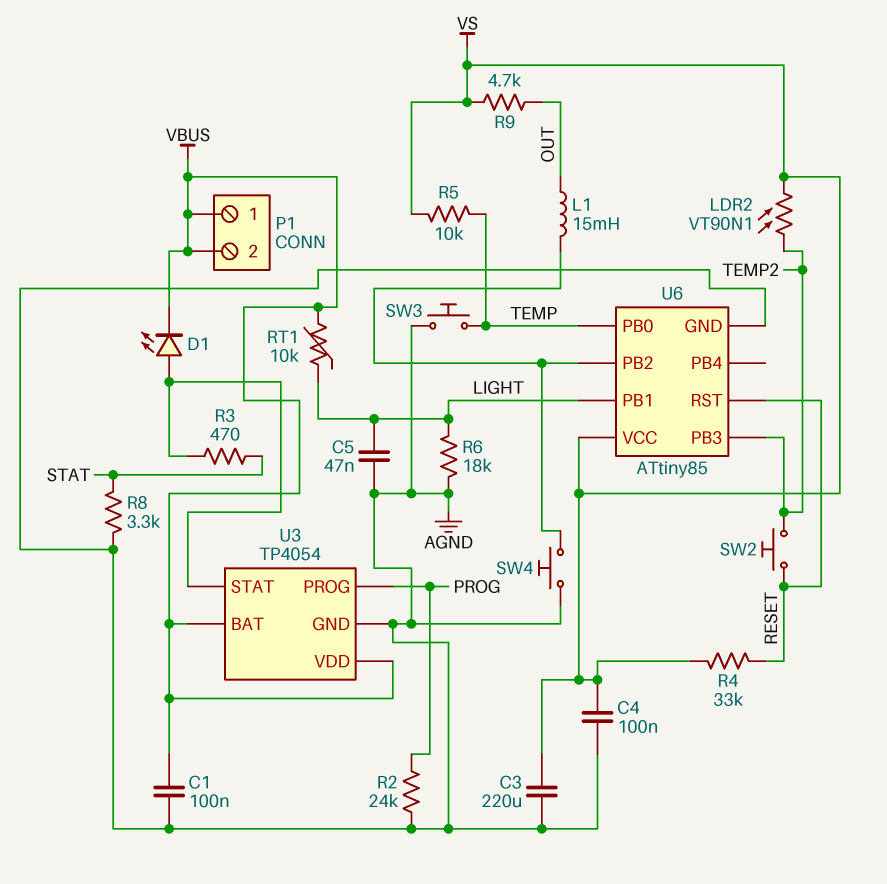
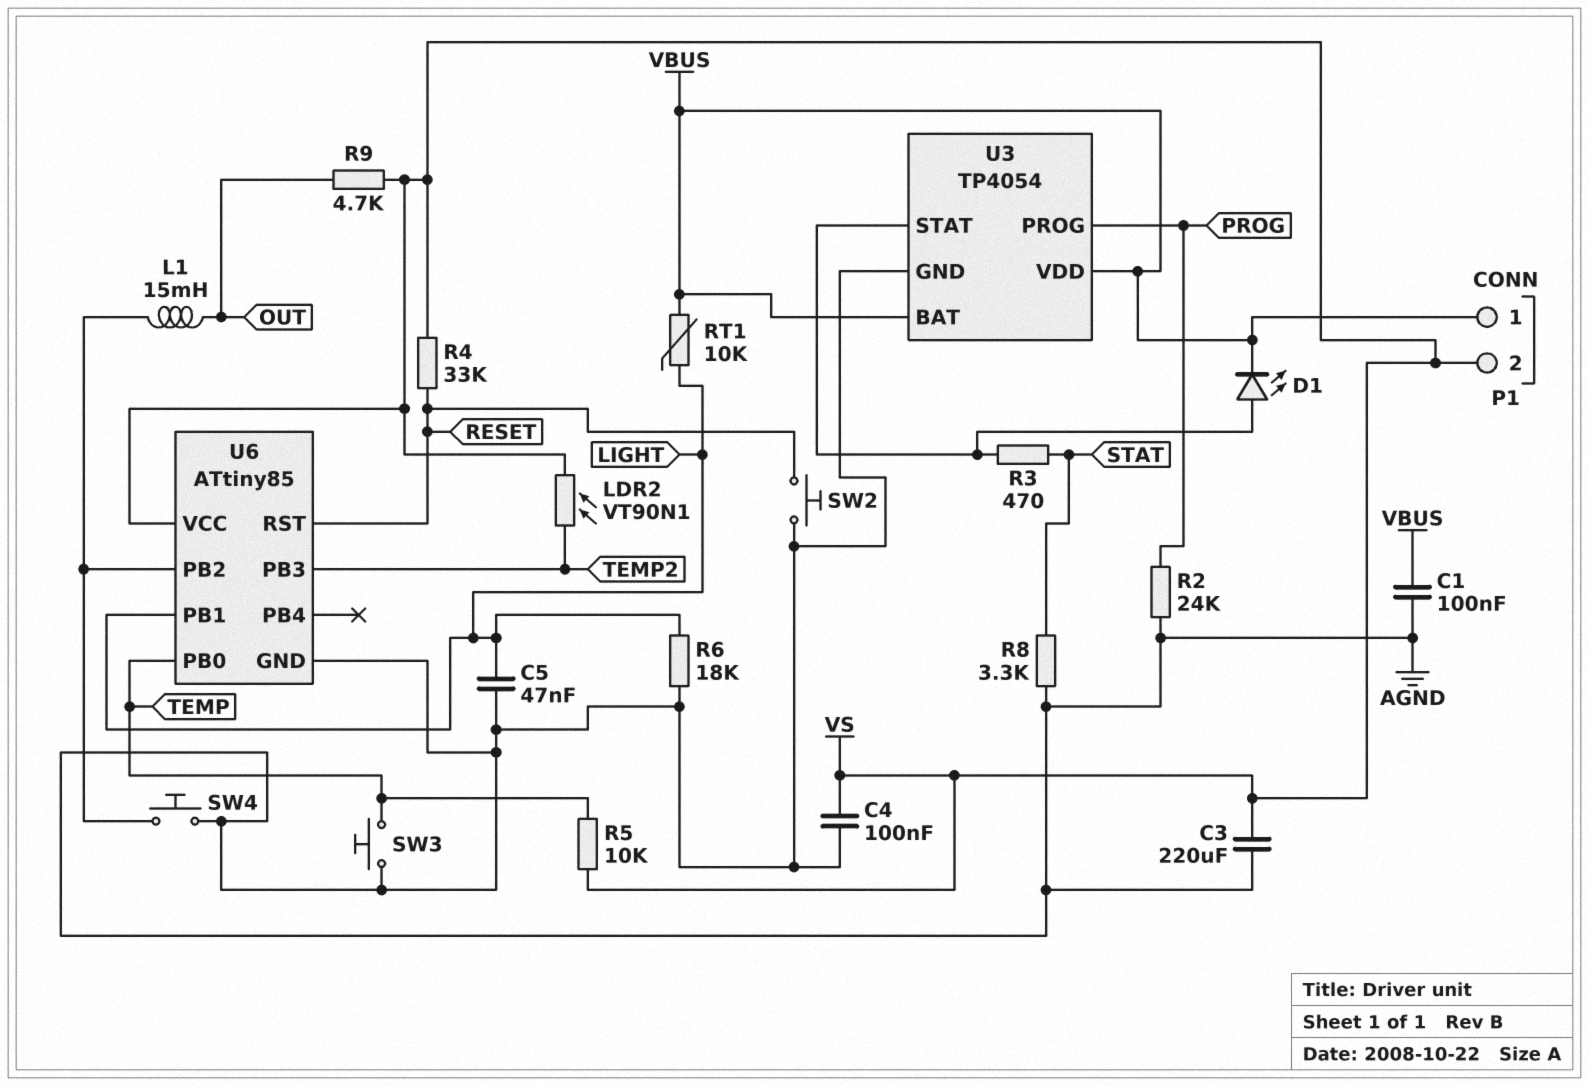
P1 pin 2: VBUS -> VS
SW2: button (RESET, TEMP2) -> button (AGND, RESET)

